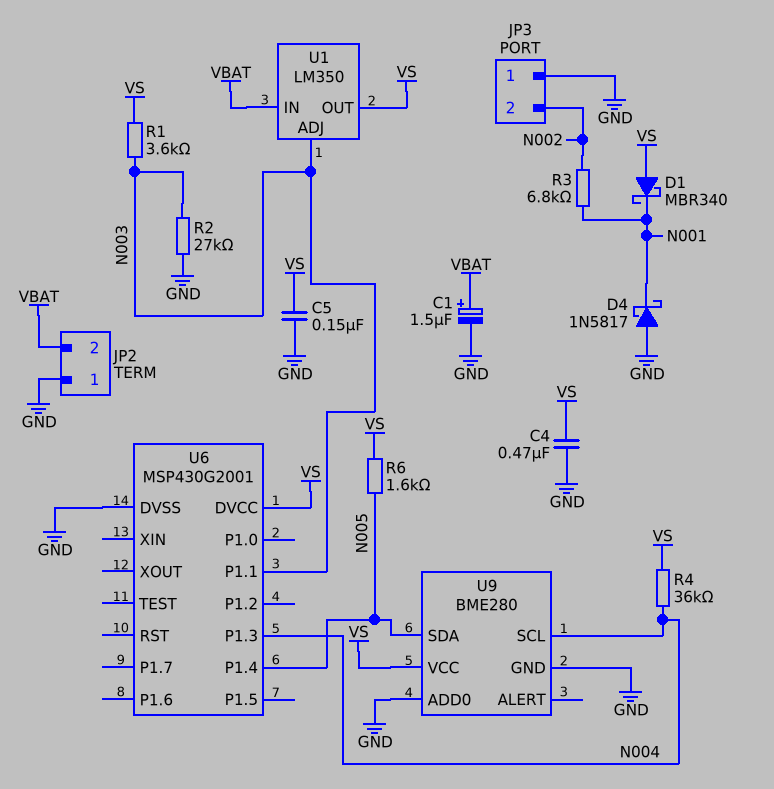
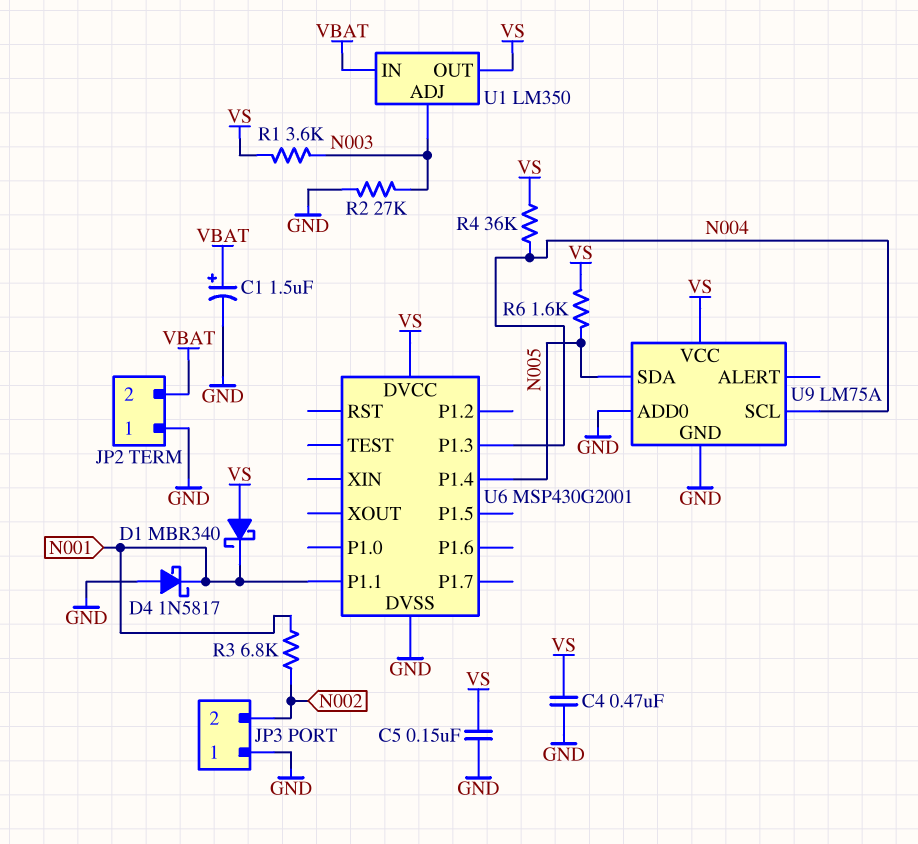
U6 pin P1.1: N003 -> N001
U9: BME280 -> LM75A

